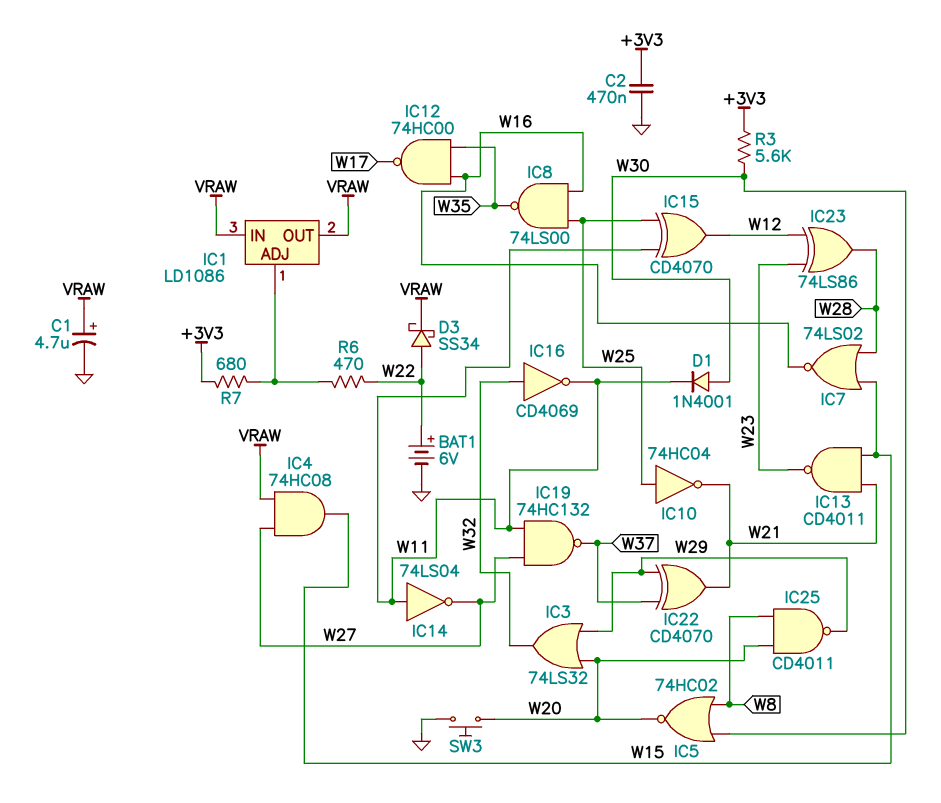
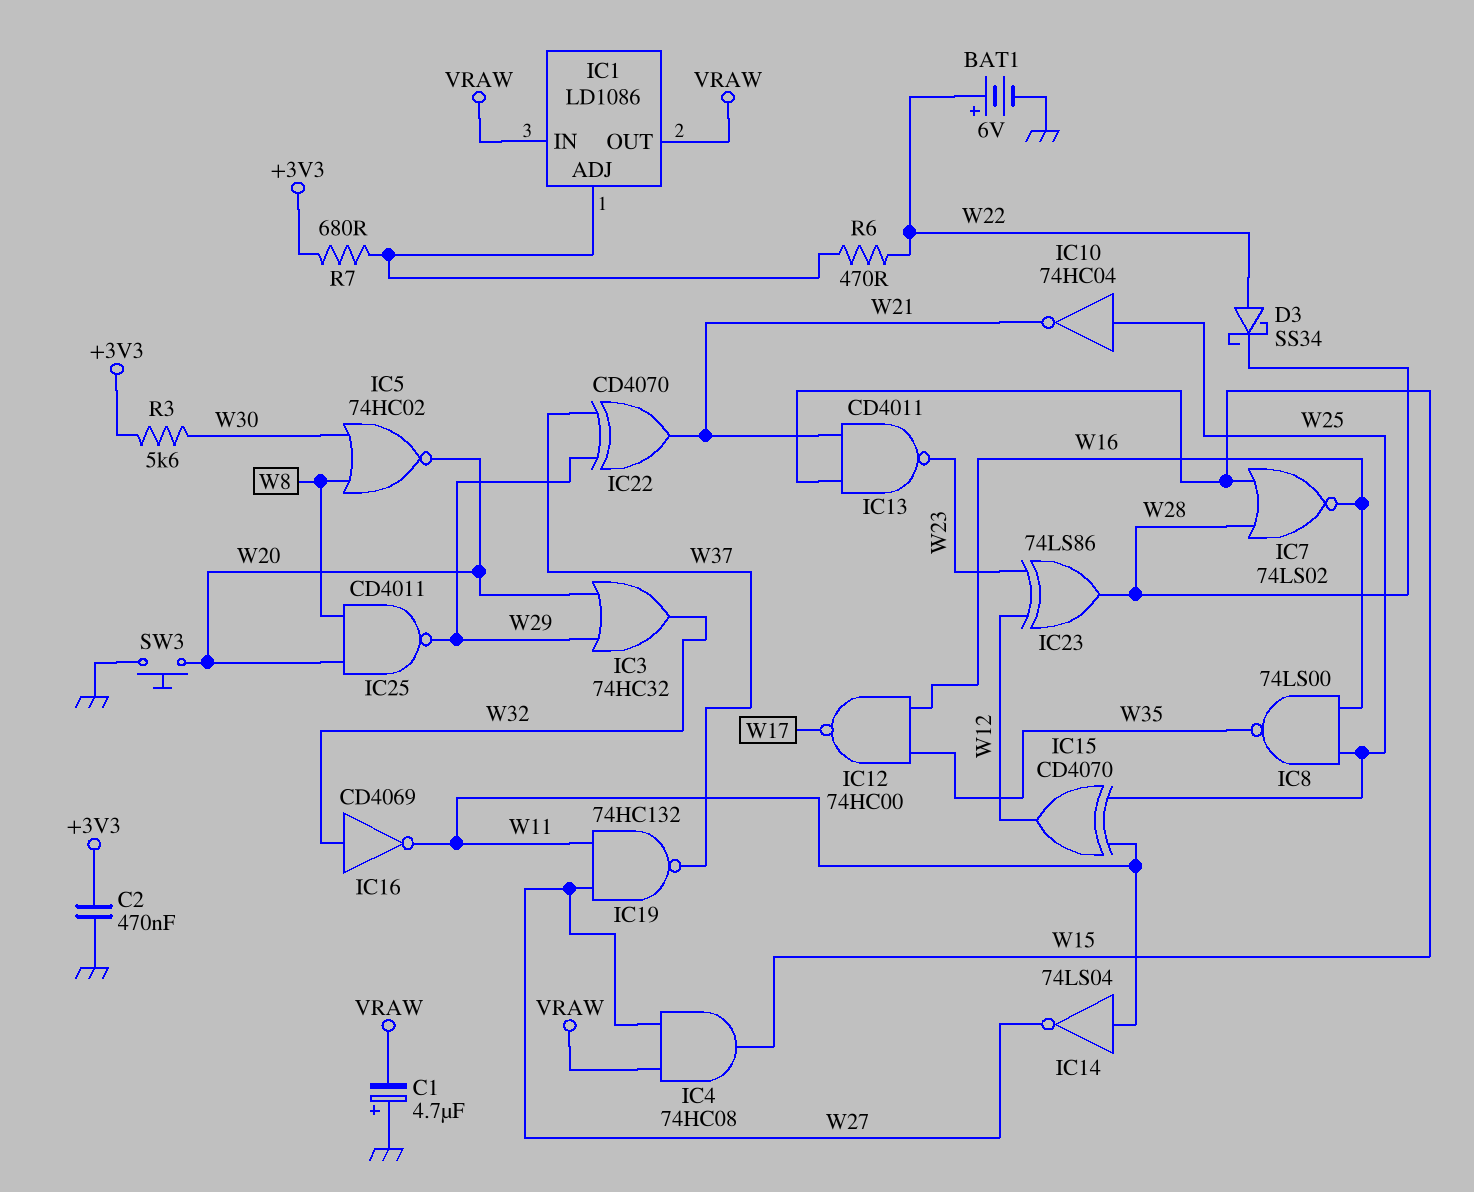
C1: 4.7uF (plus VRAW, minus GND) -> 4.7uF (plus GND, minus VRAW)
D1: diode 1N4001 (A W30, K W11) -> none
D3: schottky SS34 (A W22, K VRAW) -> schottky SS34 (A W22, K W28)
IC3: OR 74LS32 (in W20, in W29, out W32) -> OR 74HC32 (in W20, in W29, out W32)

